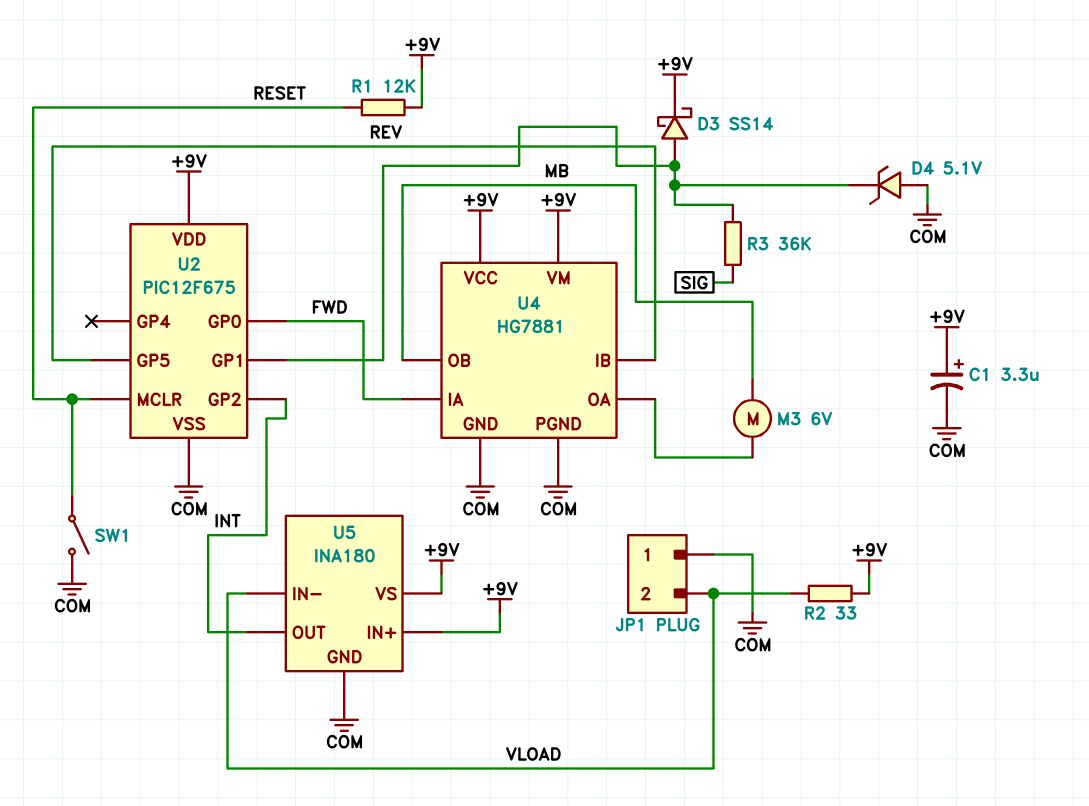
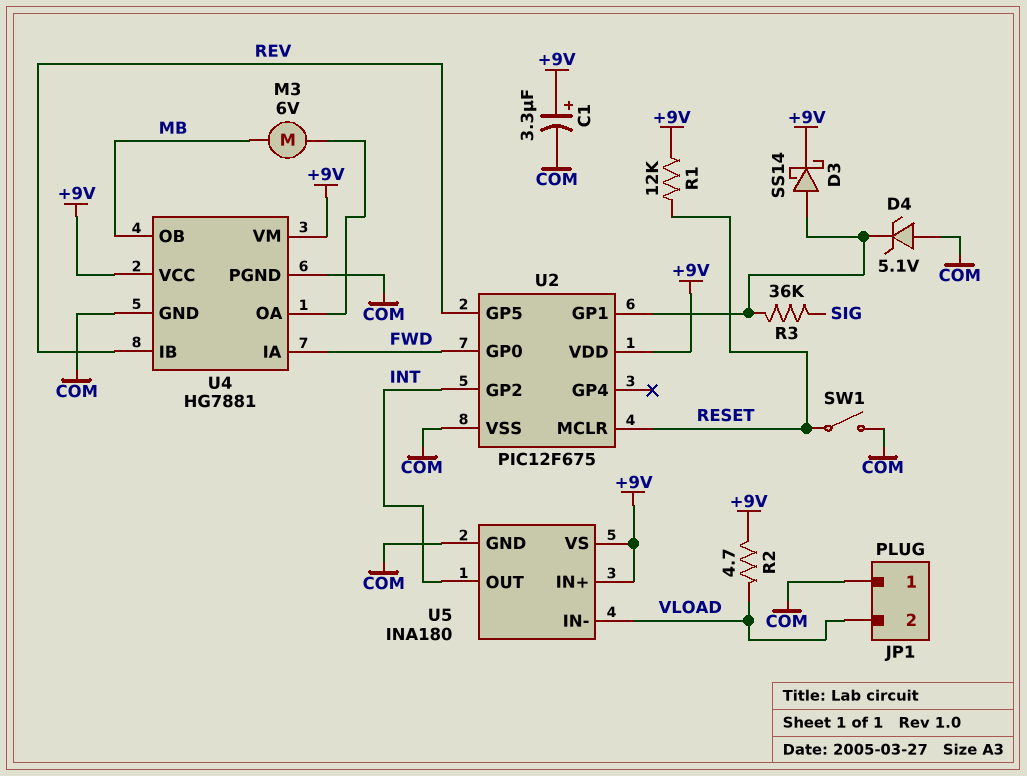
R2: 33 (+9V, VLOAD) -> 4.7 (+9V, VLOAD)

